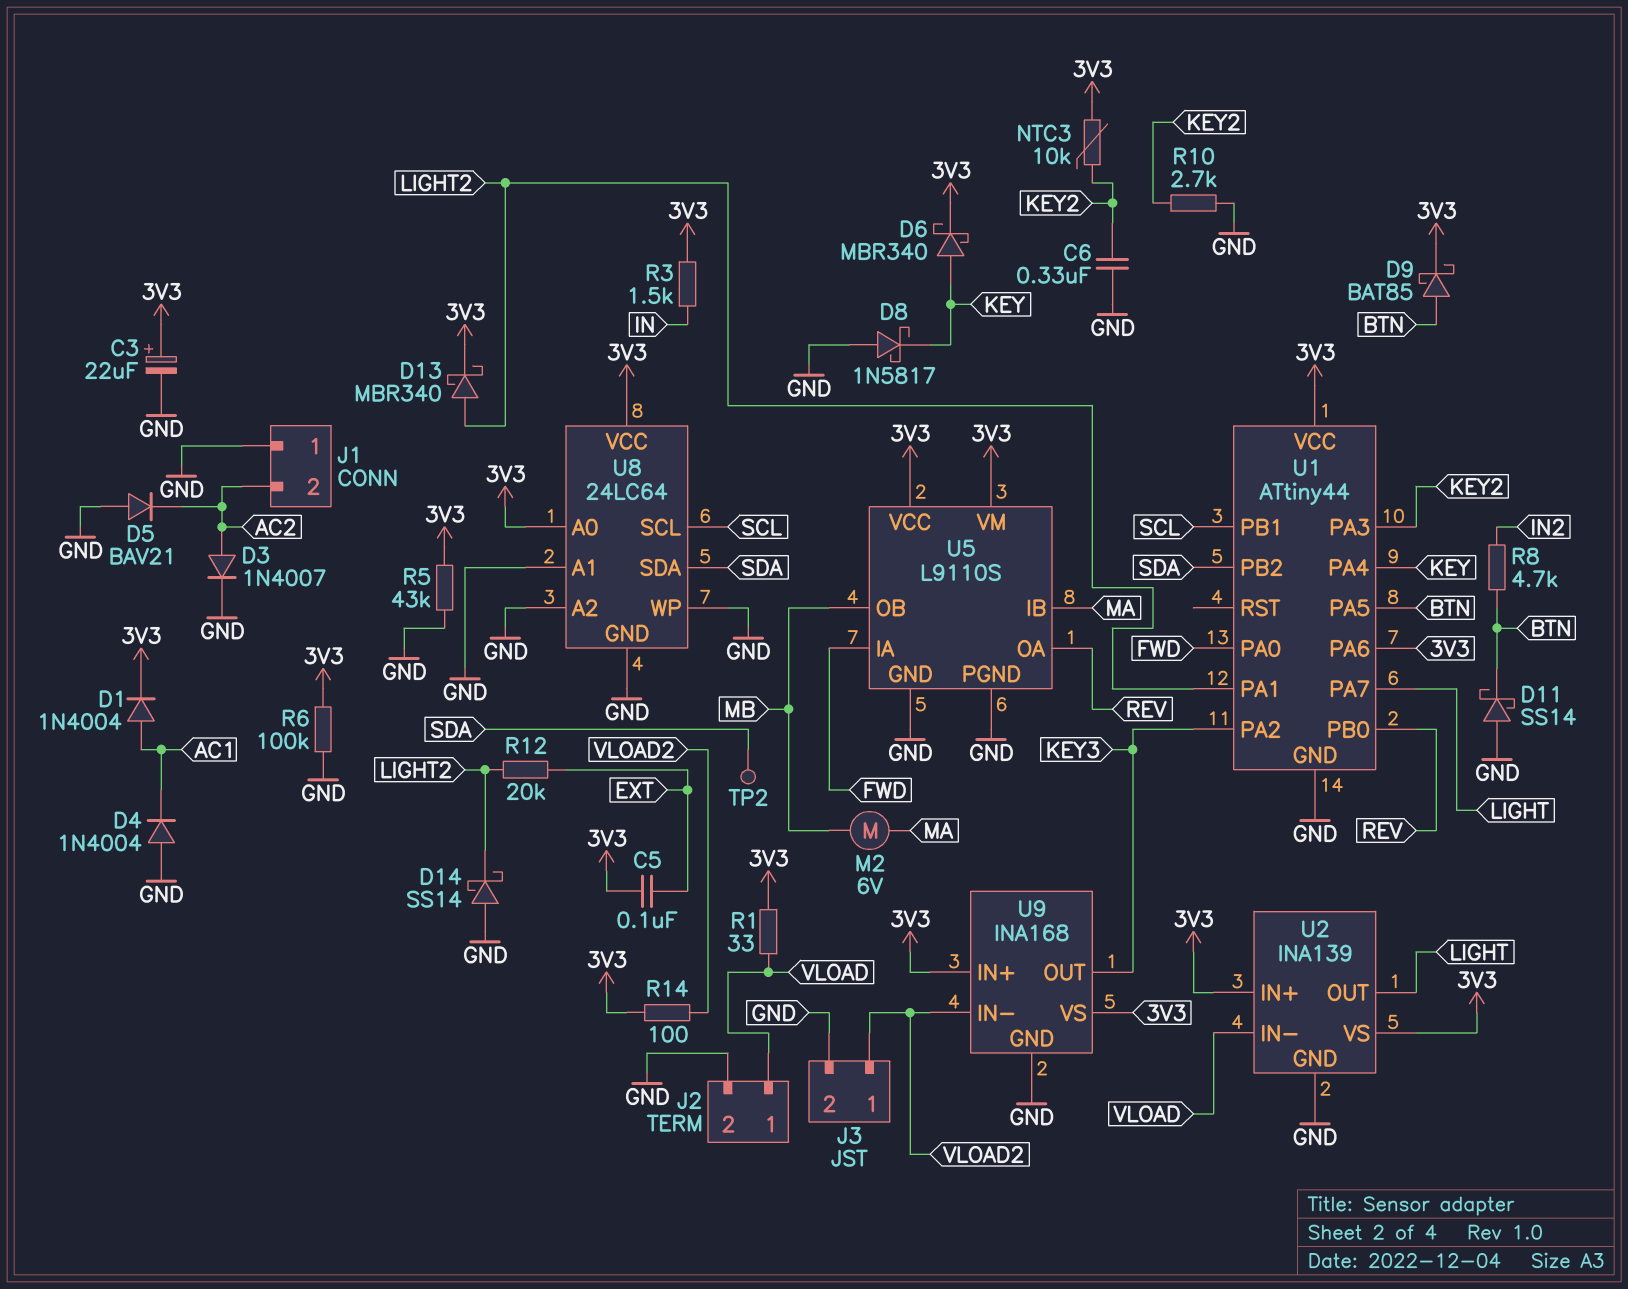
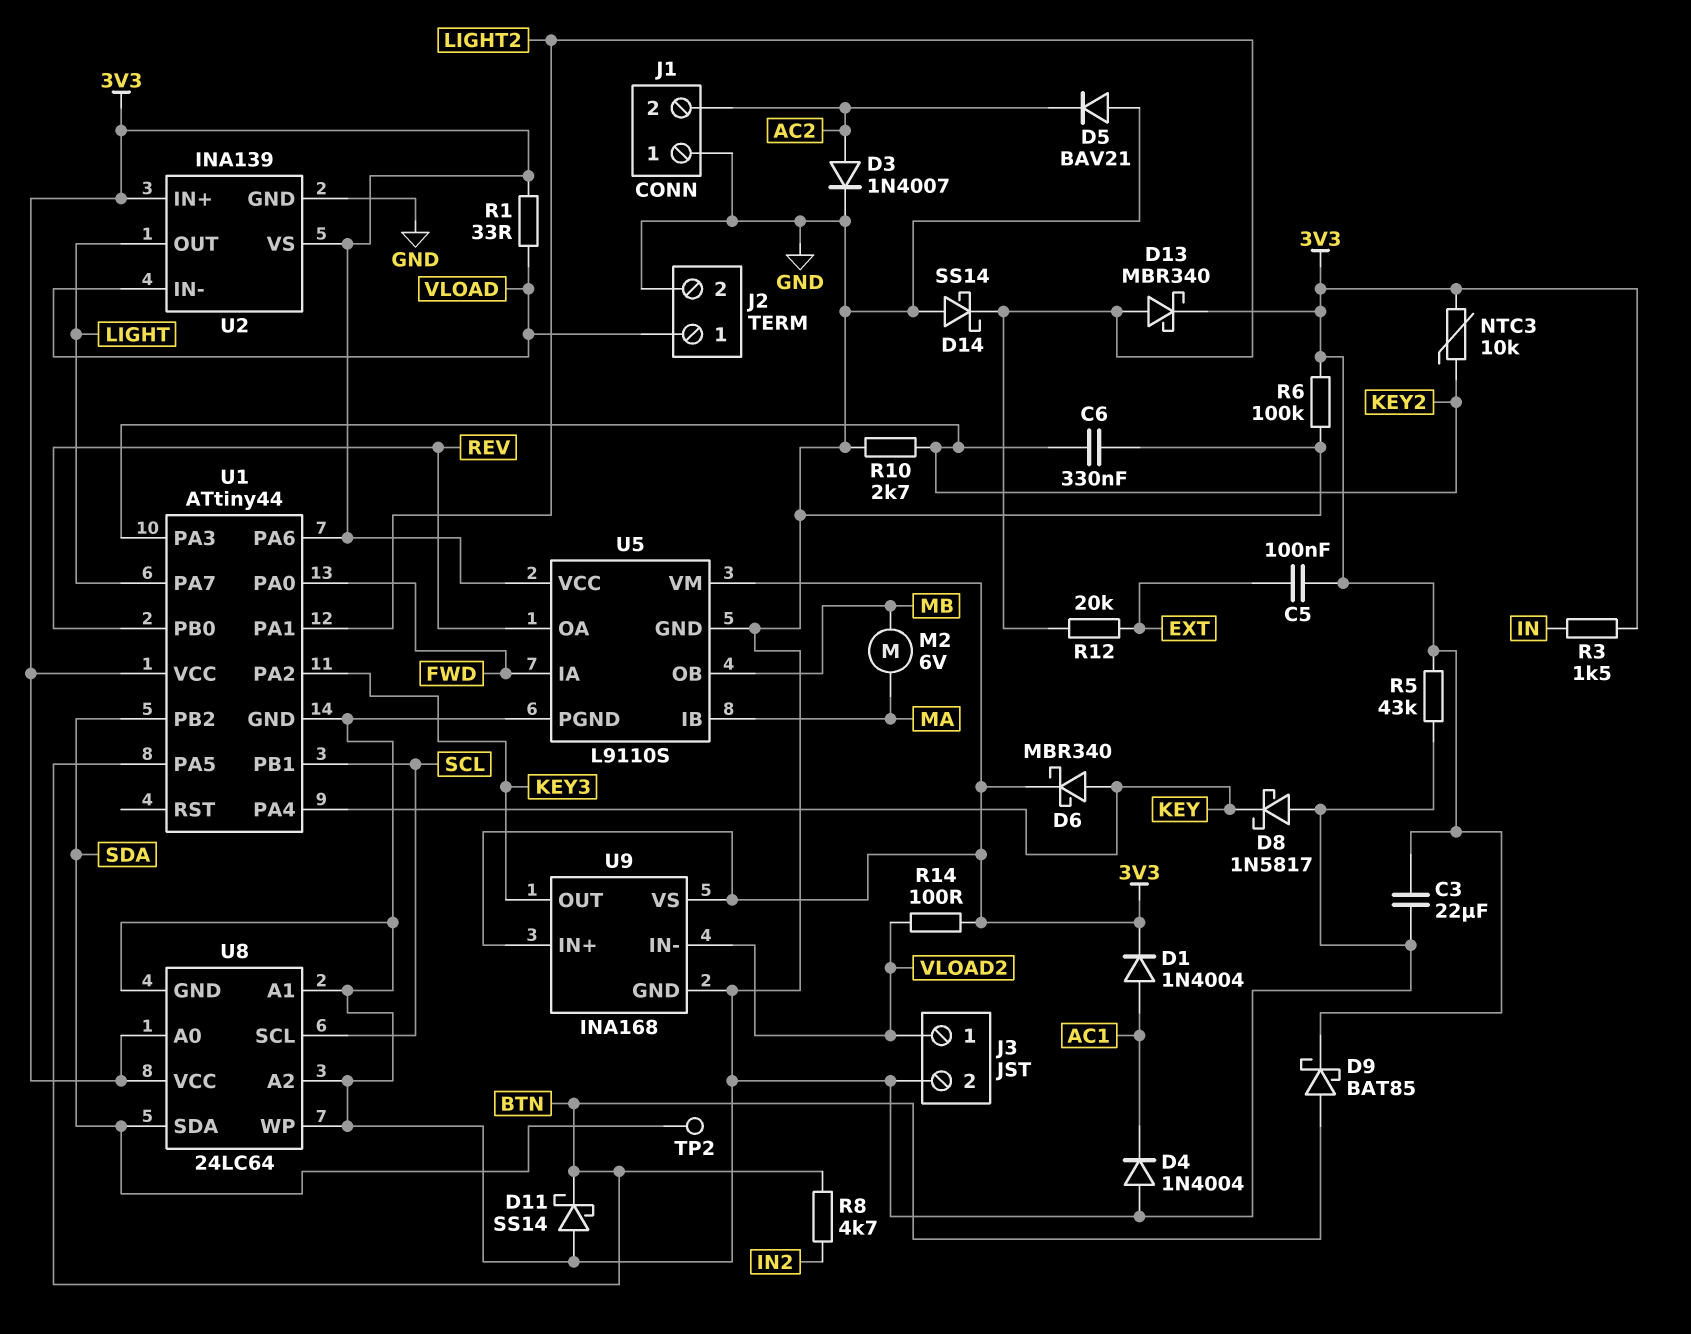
C3: 22uF (plus 3V3, minus GND) -> 22uF (3V3, GND)

